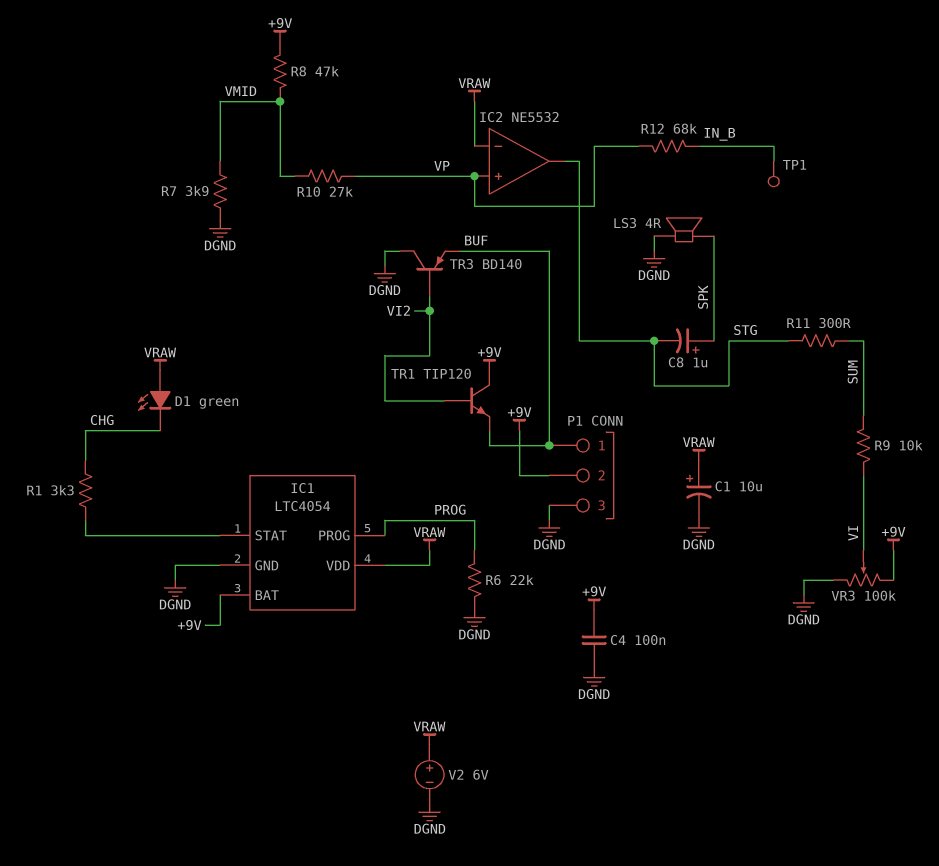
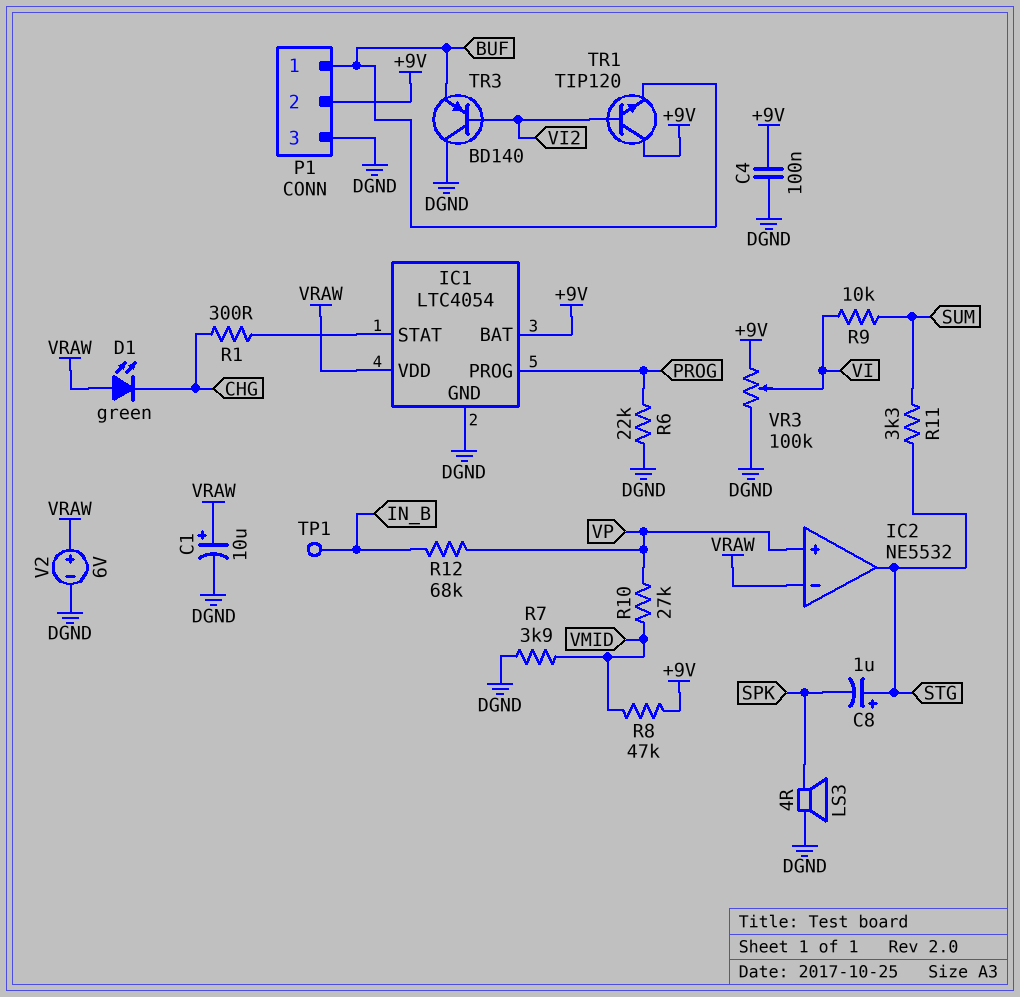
C8: 1uF (plus SPK, minus STG) -> 1uF (plus STG, minus SPK)
R1: 3.3k (CHG, IC1/STAT) -> 300 (CHG, IC1/STAT)
R11: 300 (STG, SUM) -> 3.3k (STG, SUM)

